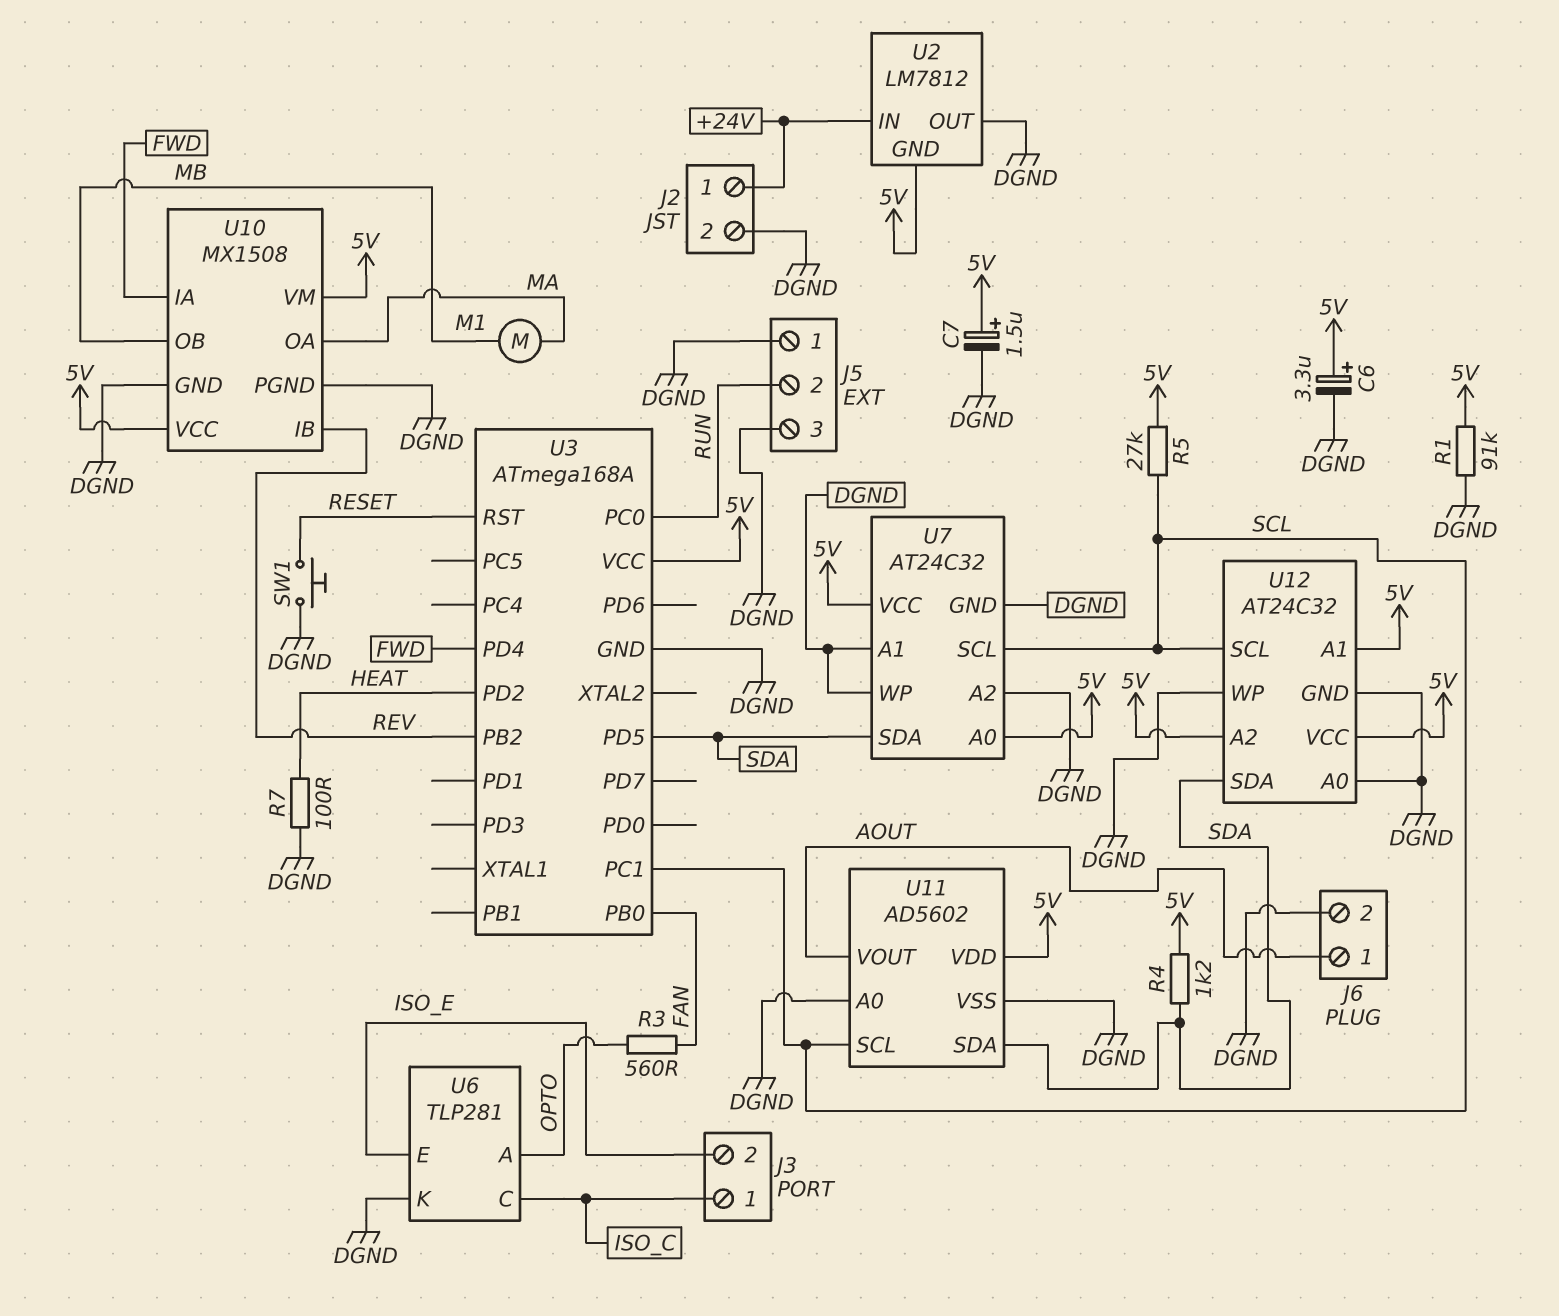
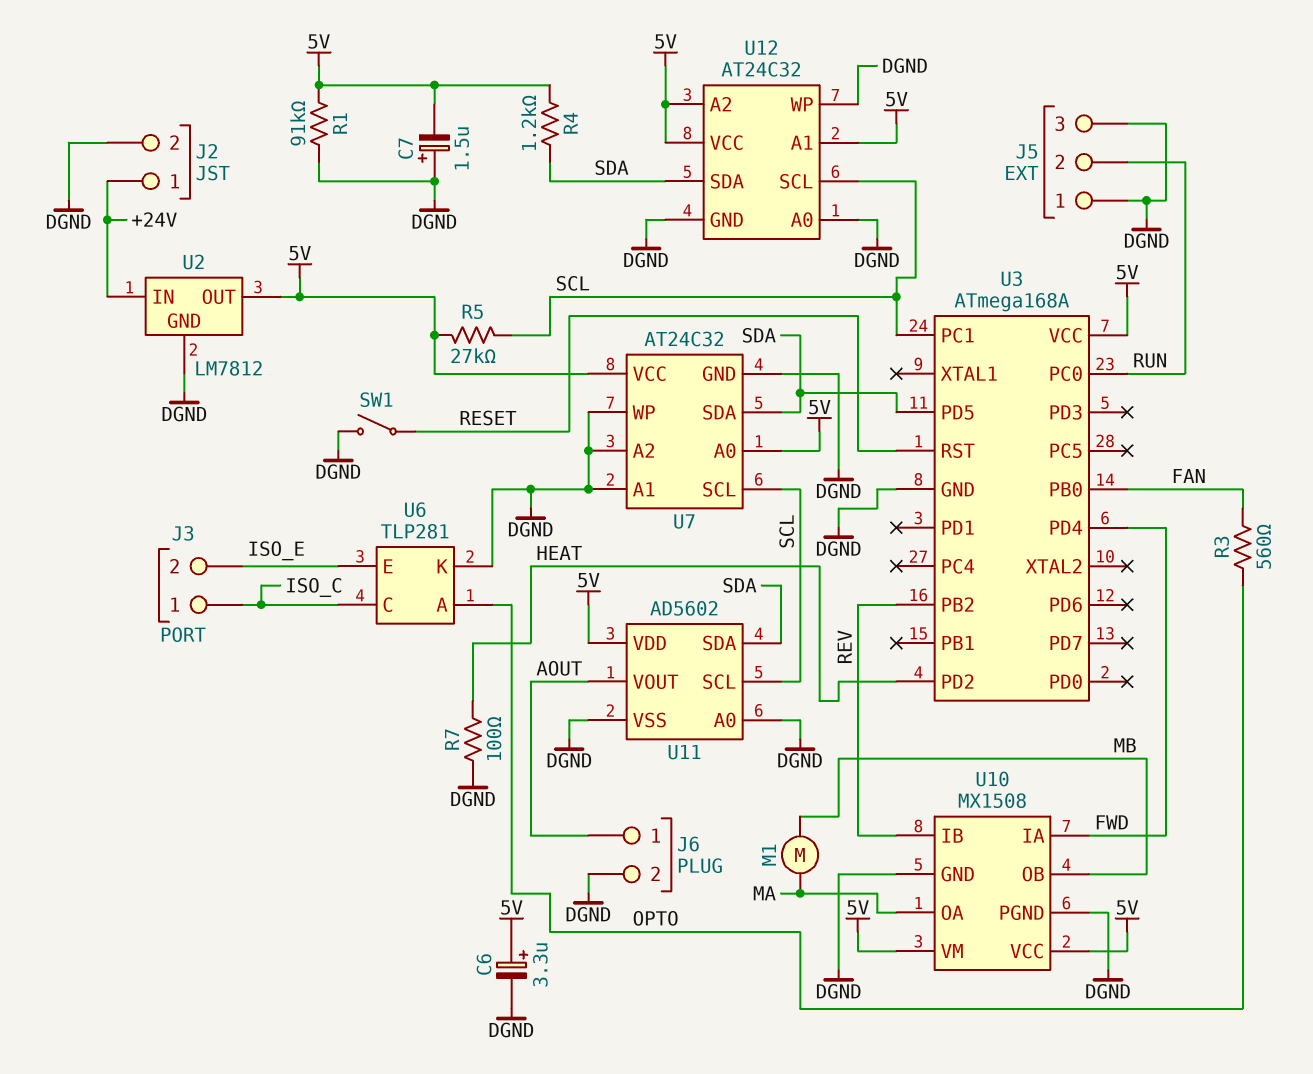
C7: 1.5uF (plus 5V, minus DGND) -> 1.5uF (plus DGND, minus 5V)
SW1: button (DGND, RESET) -> switch (DGND, RESET)
U2 pin GND: 5V -> DGND
U2 pin OUT: DGND -> 5V

